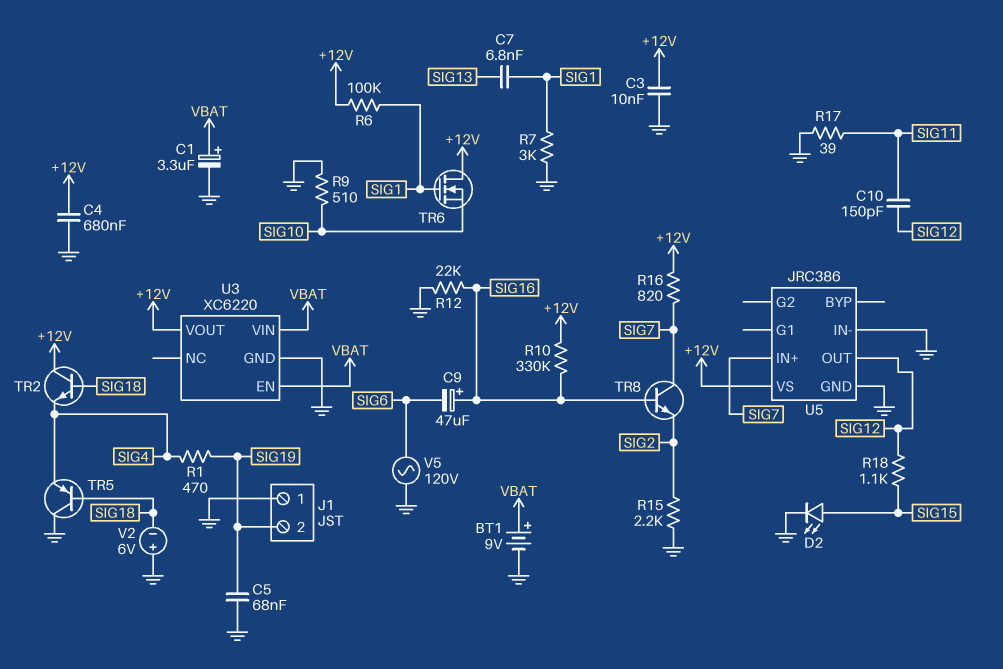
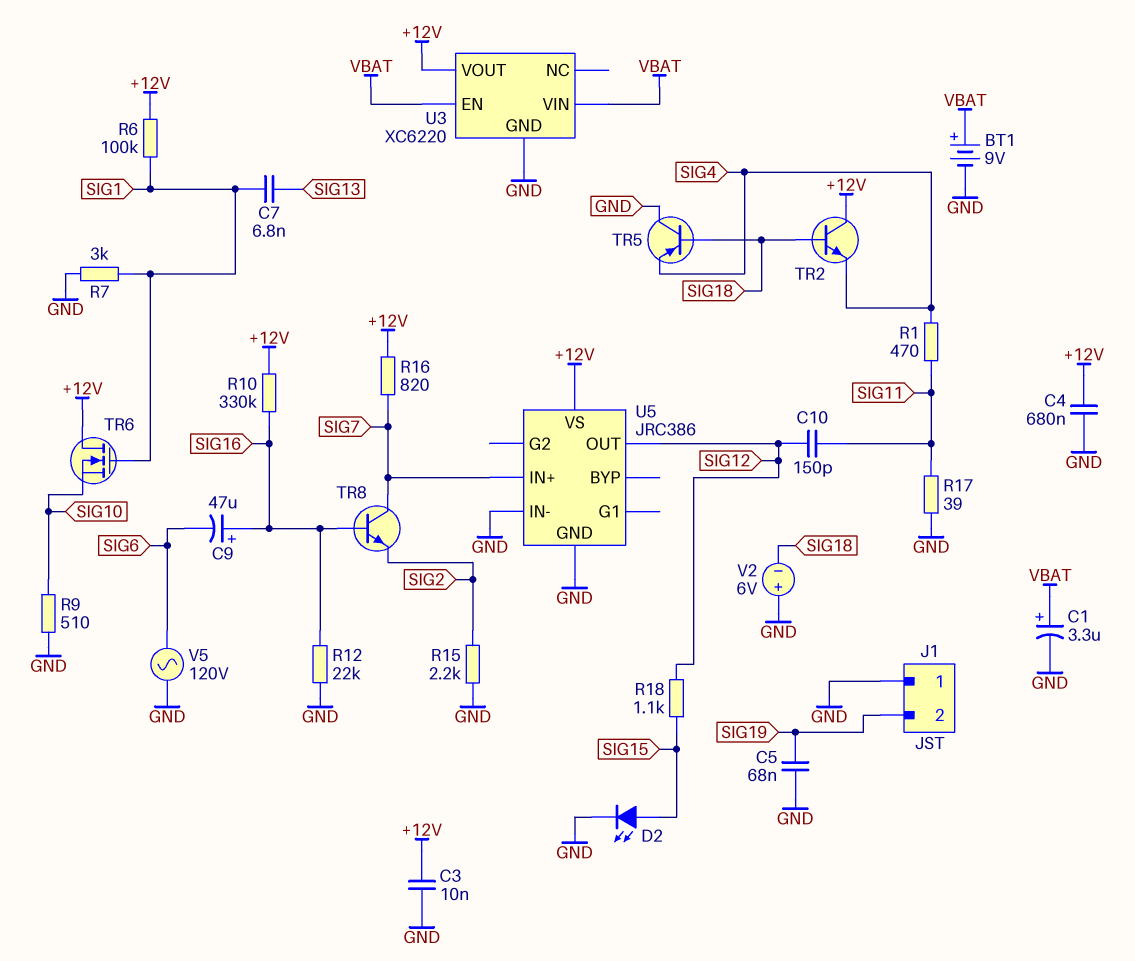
R1: 470 (SIG4, SIG19) -> 470 (SIG4, SIG11)

